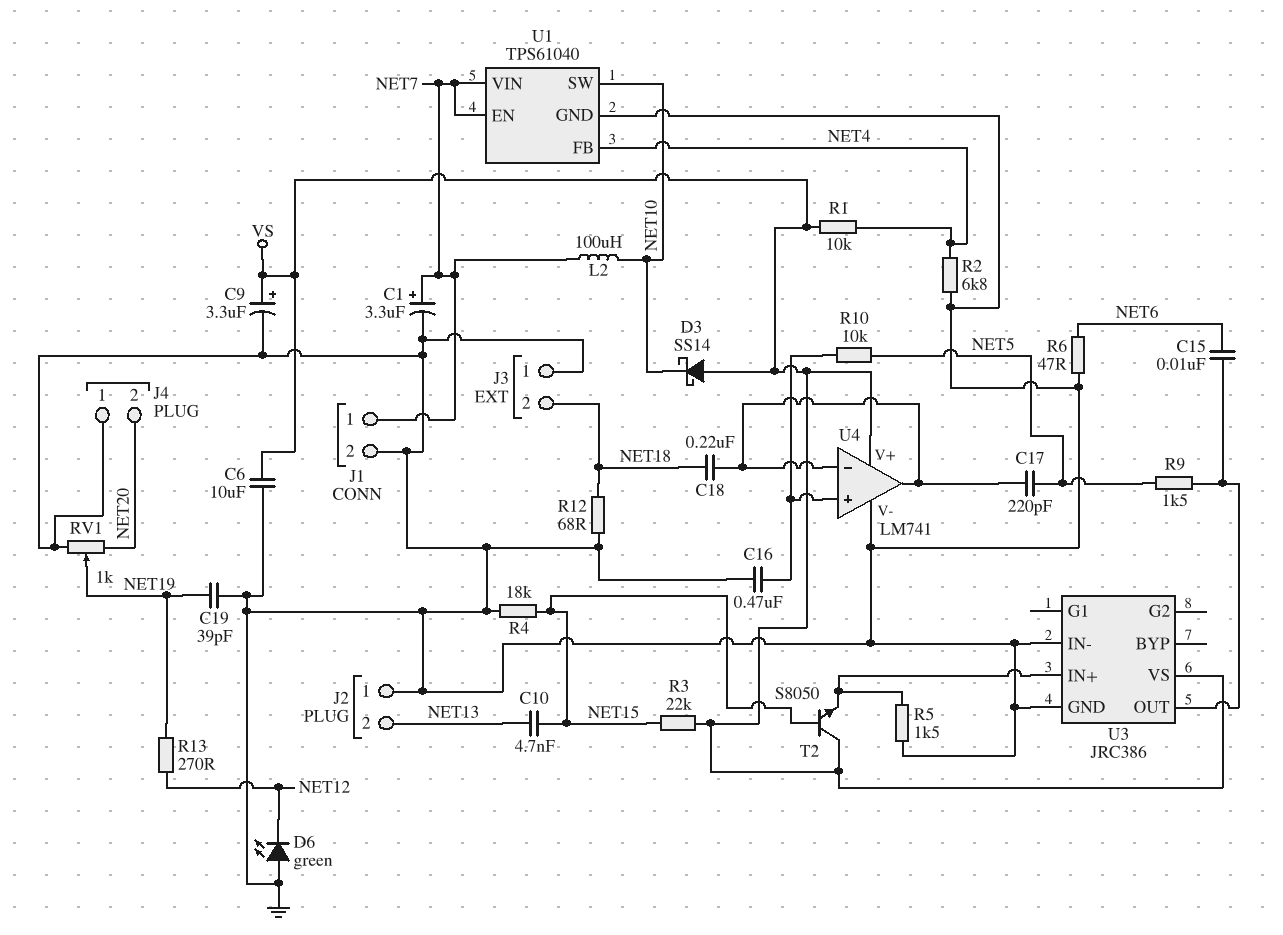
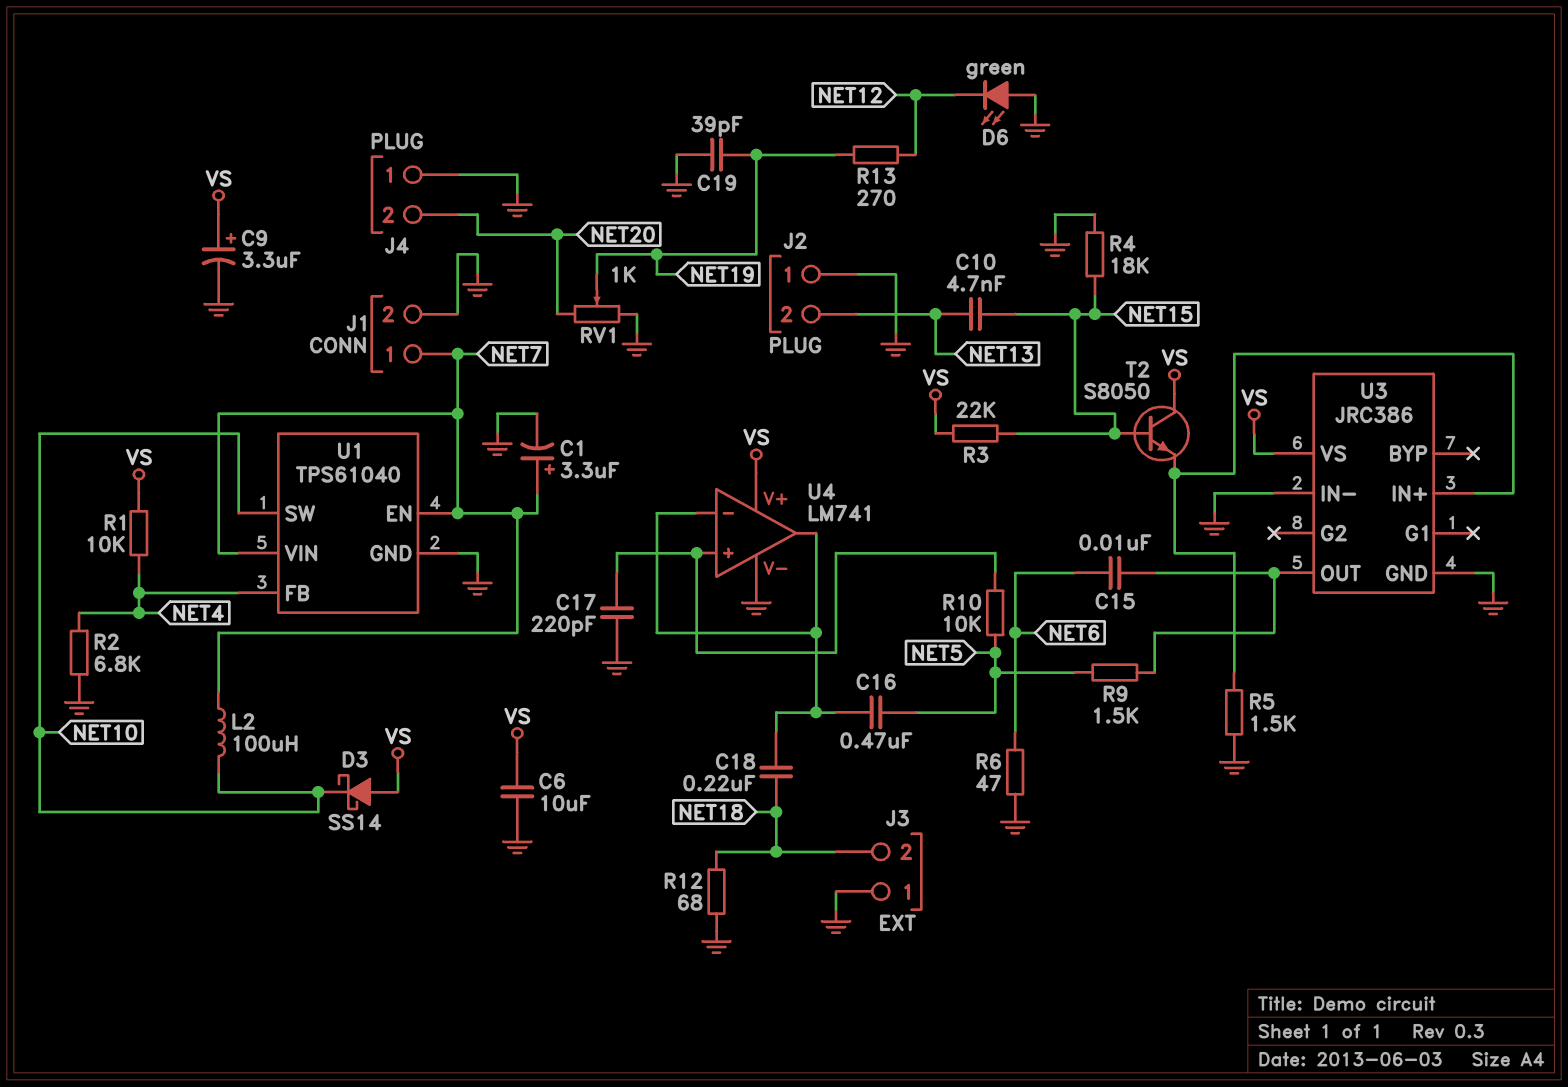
C16: 470nF (GND, U4/in+) -> 470nF (NET5, U4/in-)
C17: 220pF (NET5, U4/in-) -> 220pF (GND, U4/in+)

